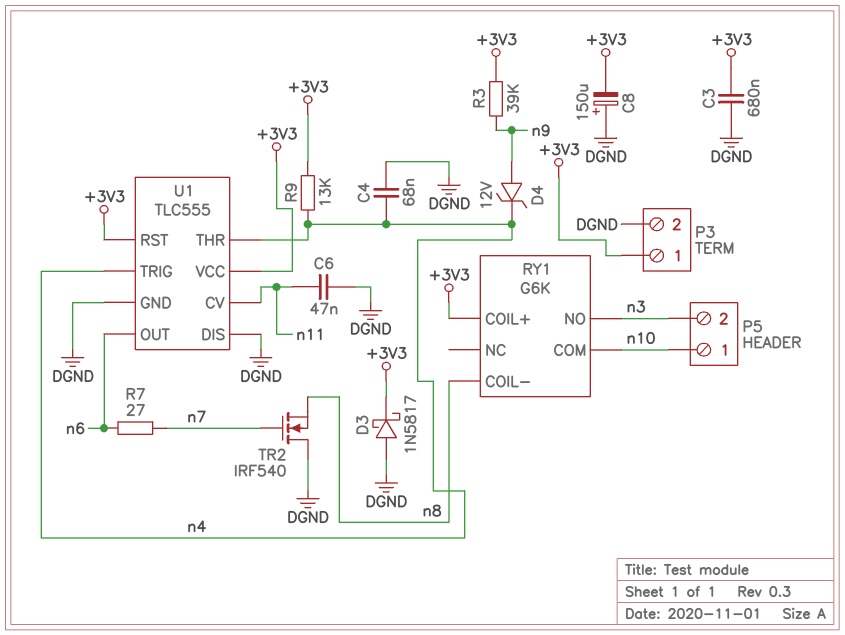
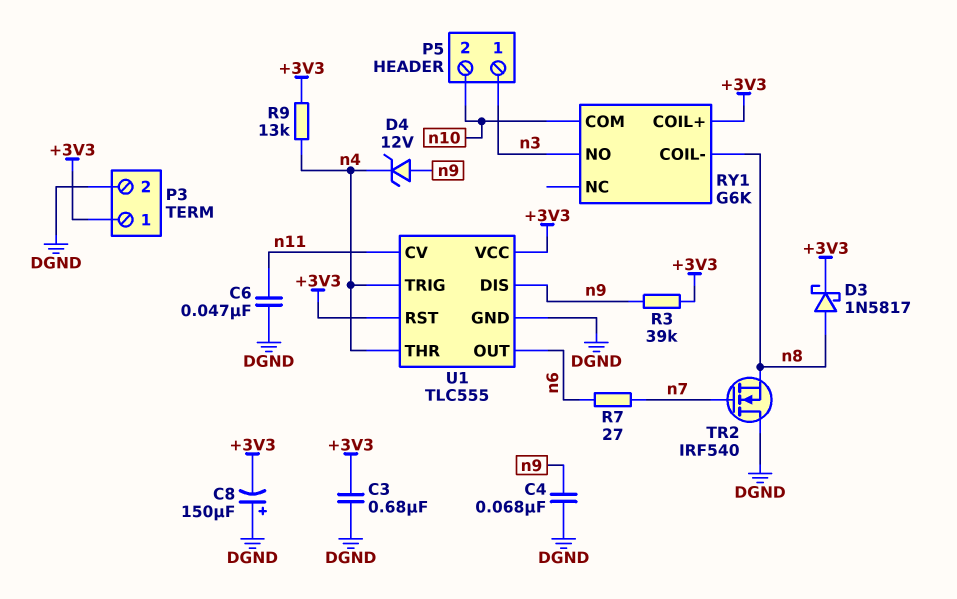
C4: 68nF (DGND, n4) -> 68nF (DGND, n9)
D3: schottky 1N5817 (A DGND, K +3V3) -> schottky 1N5817 (A n8, K +3V3)
P5 pin 1: n10 -> n3
P5 pin 2: n3 -> n10
U1 pin DIS: DGND -> n9

